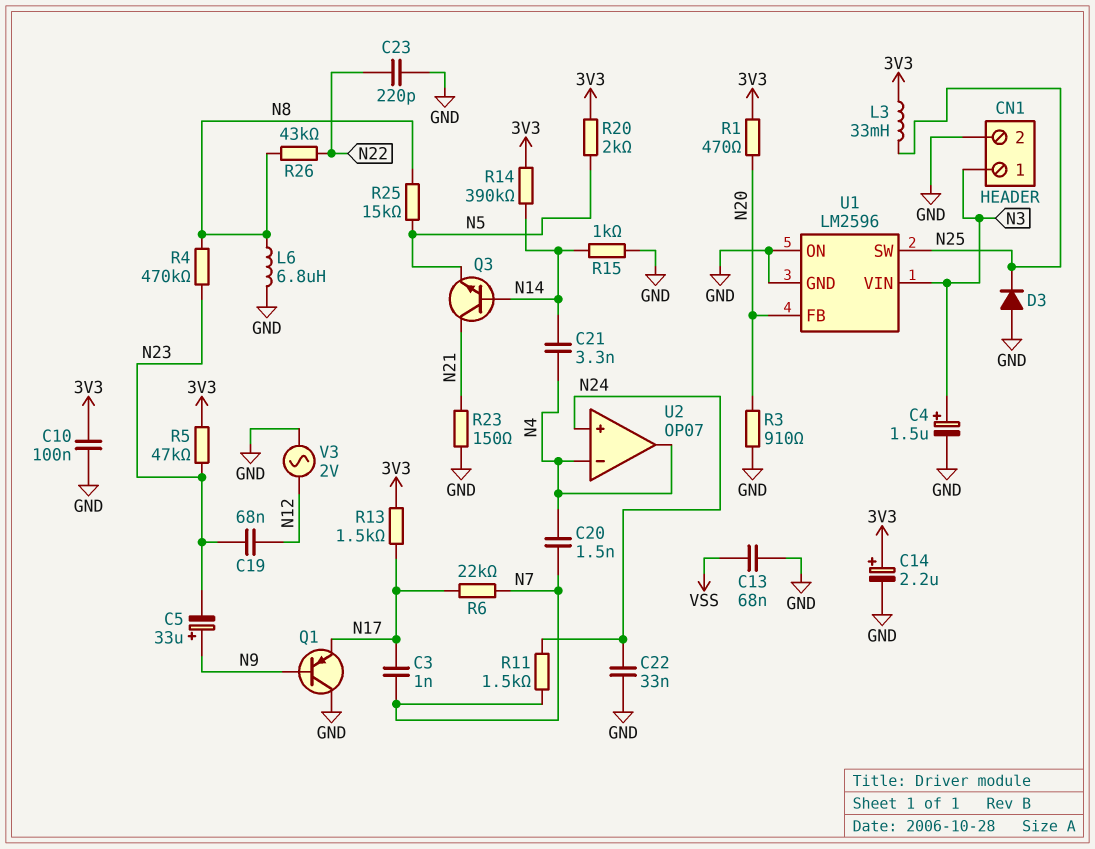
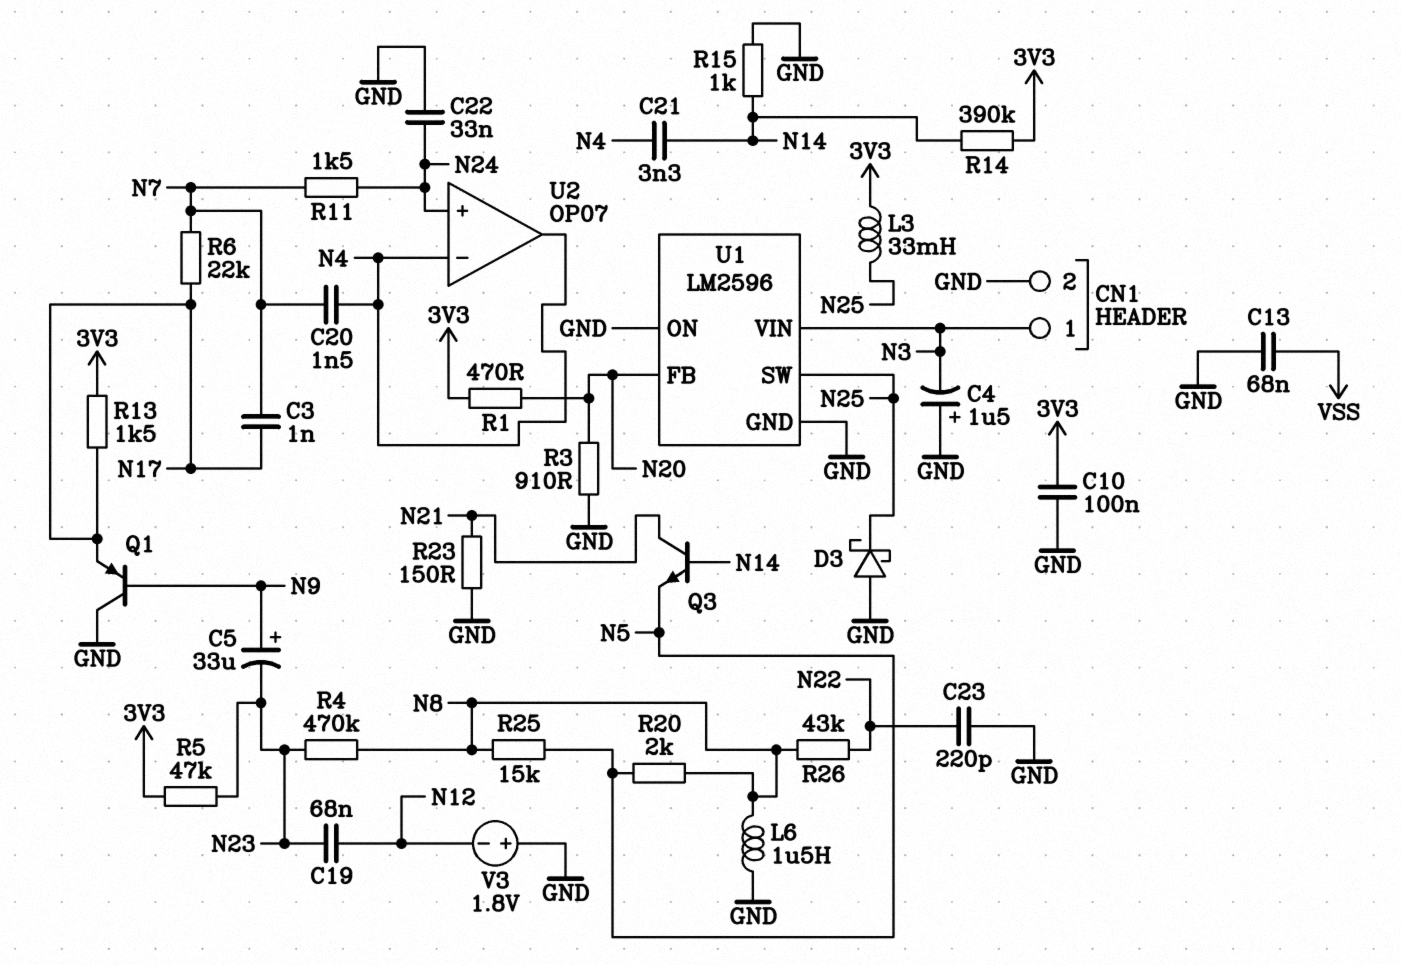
C4: 1.5uF (plus N3, minus GND) -> 1.5uF (plus GND, minus N3)
C14: 2.2uF (plus 3V3, minus GND) -> none
D3: diode (A GND, K N25) -> schottky (A GND, K N25)
L6: 6.8uH (GND, N8) -> 1.5uH (GND, N8)
R20: 2k (3V3, N5) -> 2k (N5, N8)
V3: AC 2V (GND, N12) -> 1.8V (plus GND, minus N12)

